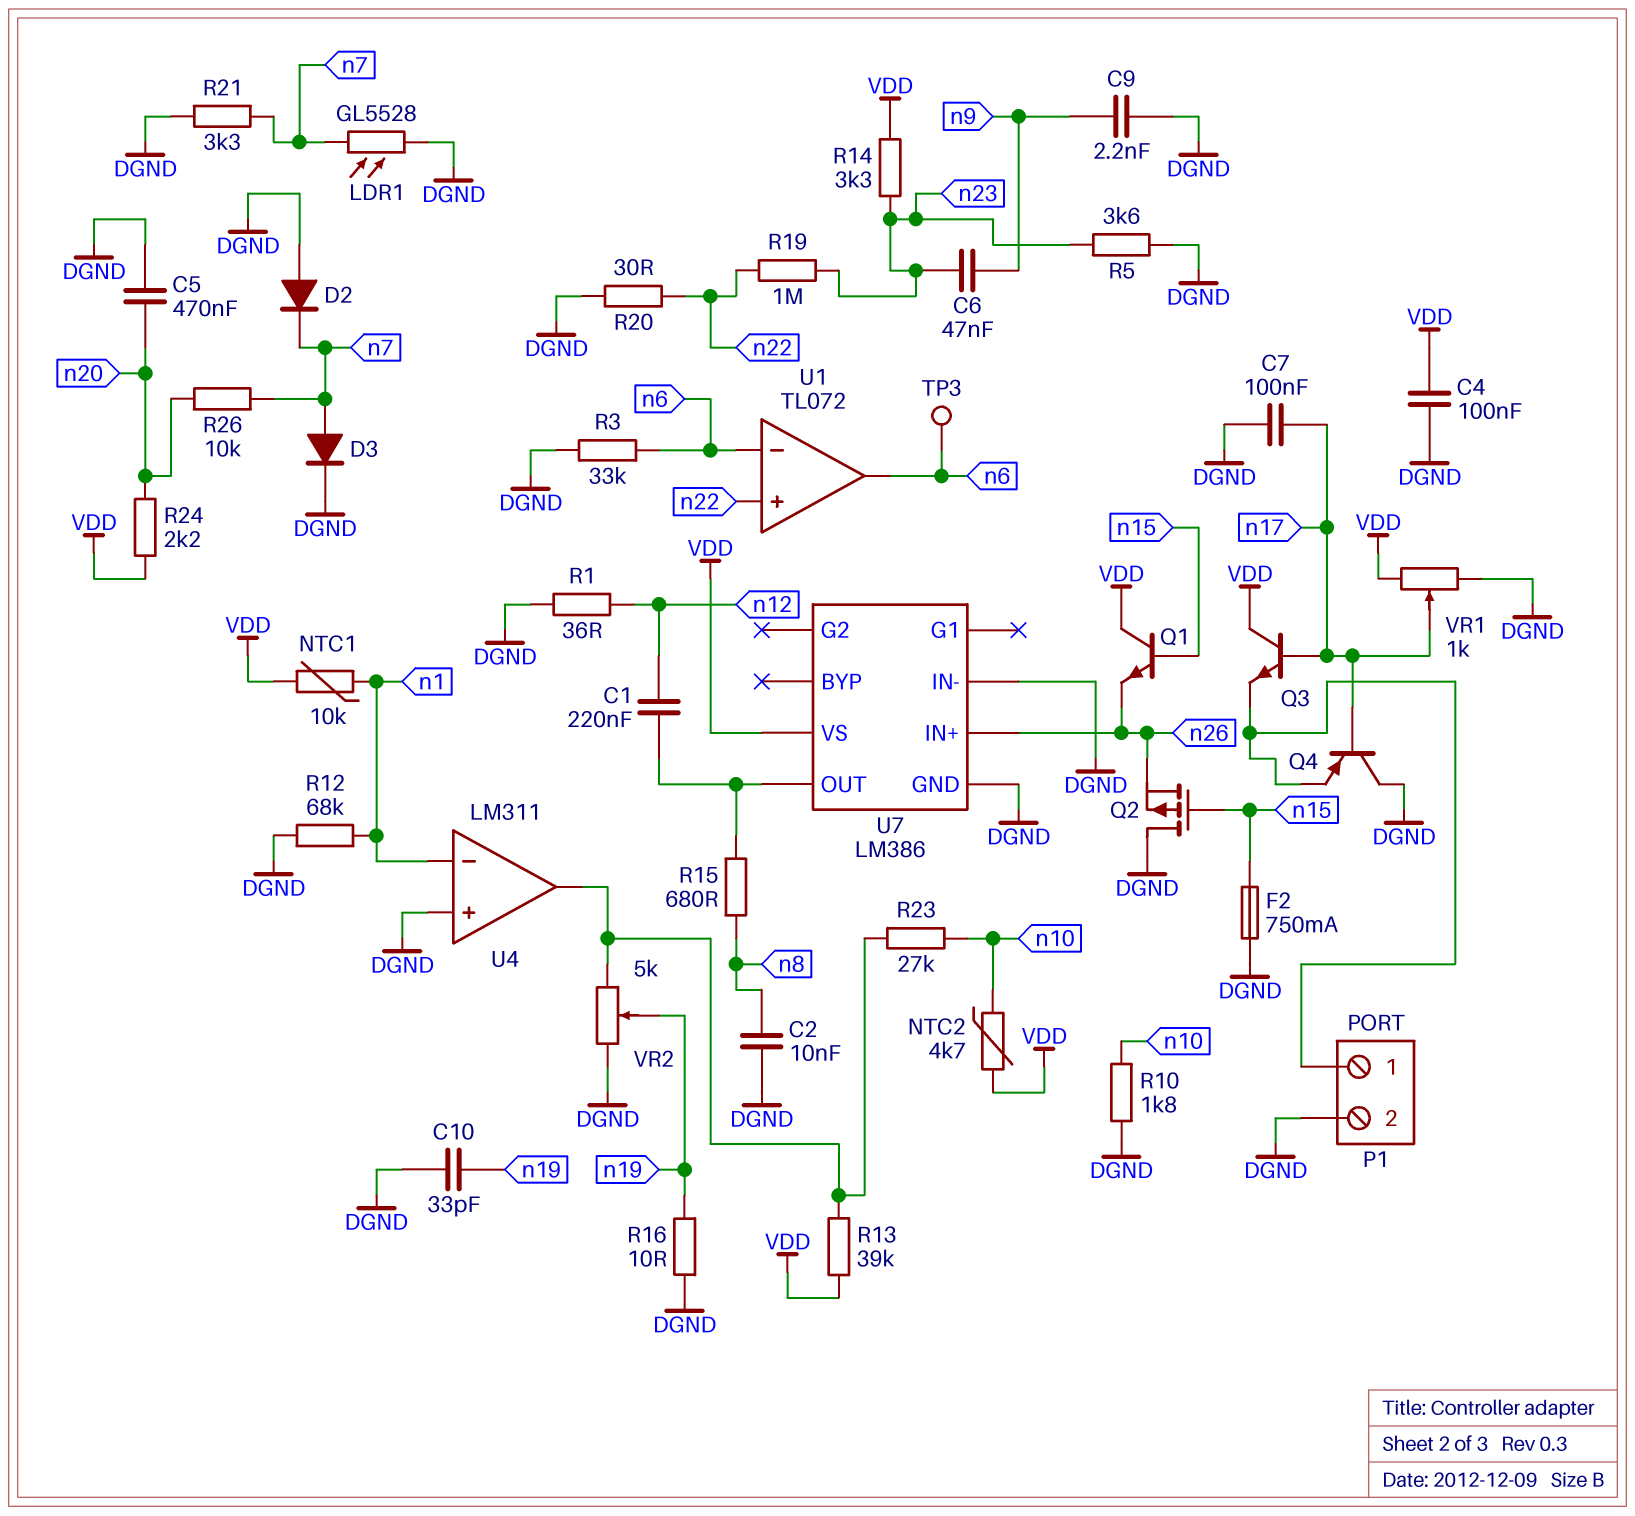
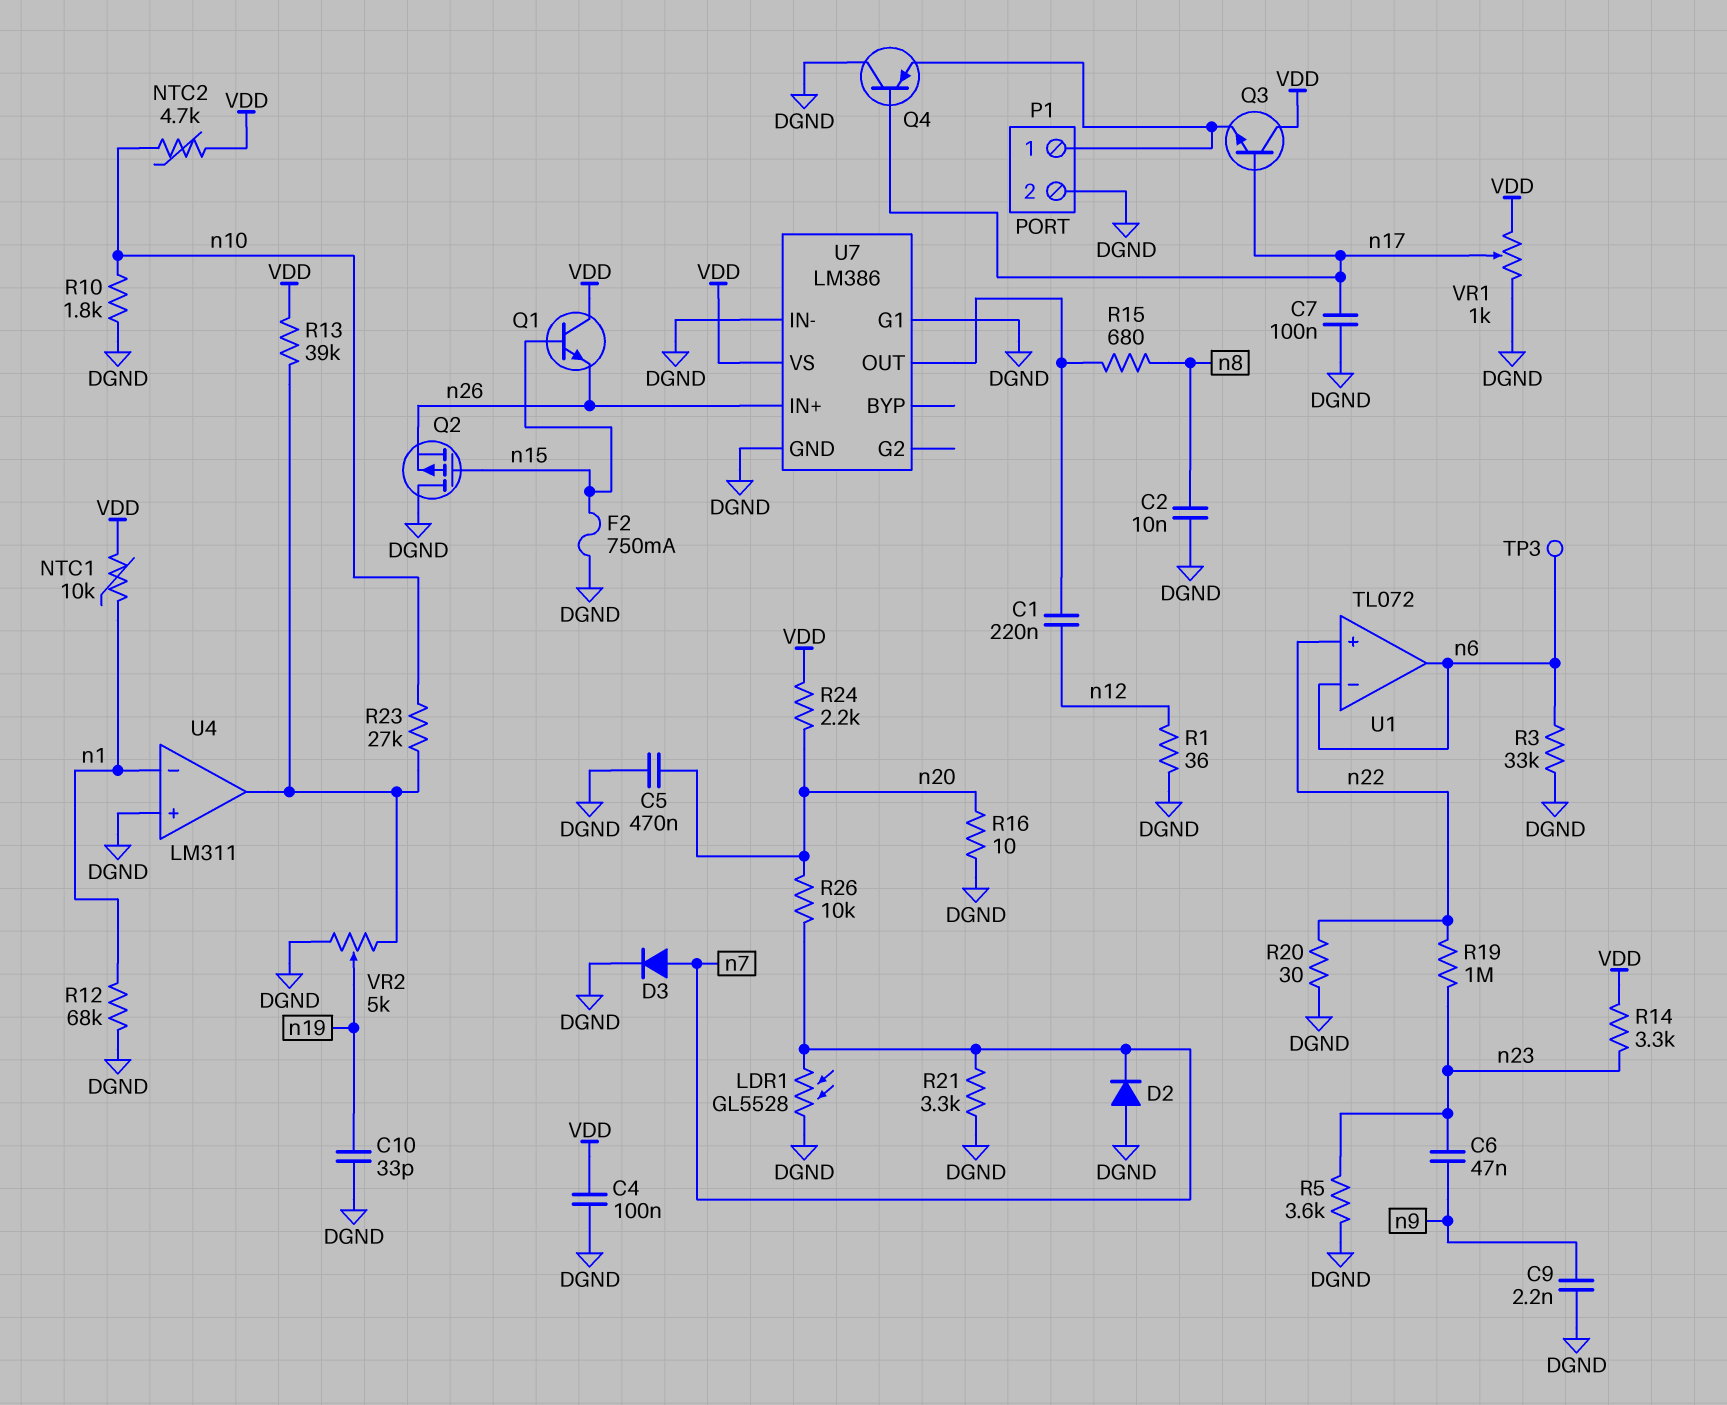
R16: 10 (DGND, n19) -> 10 (DGND, n20)
U7 pin G1: none -> DGND

